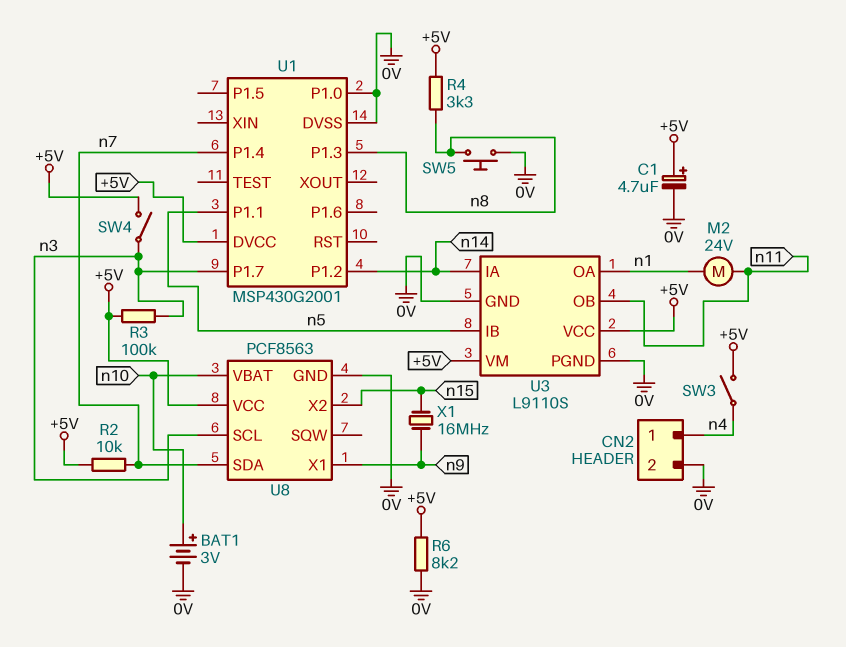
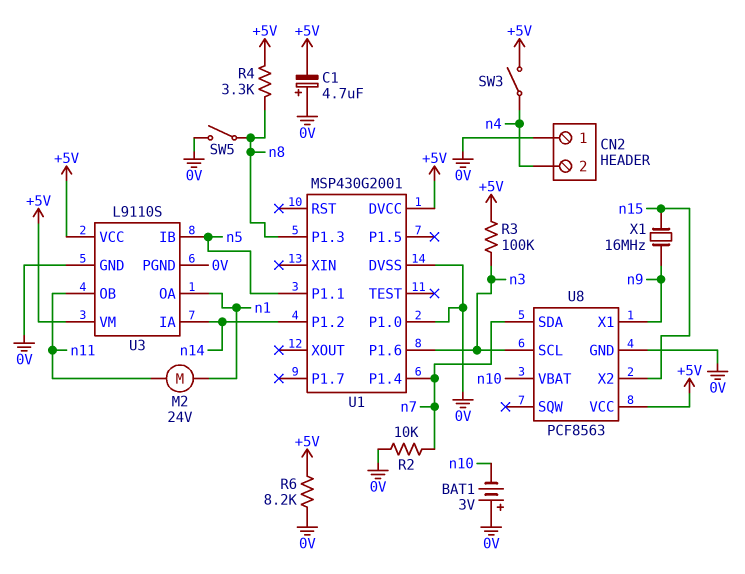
BAT1: 3V (plus n10, minus 0V) -> 3V (plus 0V, minus n10)
C1: 4.7uF (plus +5V, minus 0V) -> 4.7uF (plus 0V, minus +5V)
CN2 pin 1: n4 -> 0V
CN2 pin 2: 0V -> n4
R2: 10k (+5V, n7) -> 10k (0V, n7)
SW4: switch (+5V, n3) -> none
SW5: button (0V, n8) -> switch (0V, n8)
U1 pin P1.6: none -> n3
U1 pin P1.7: n3 -> none

